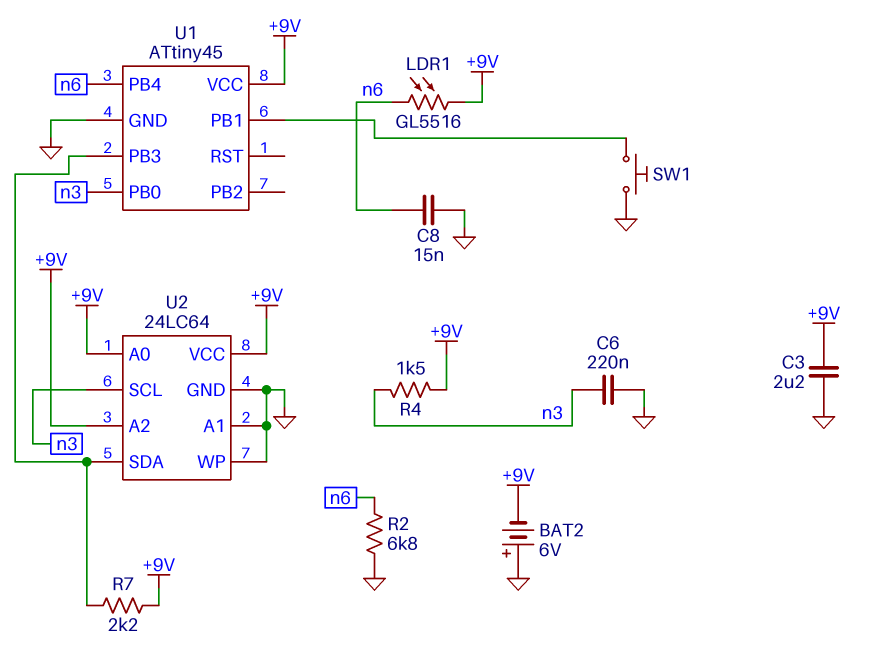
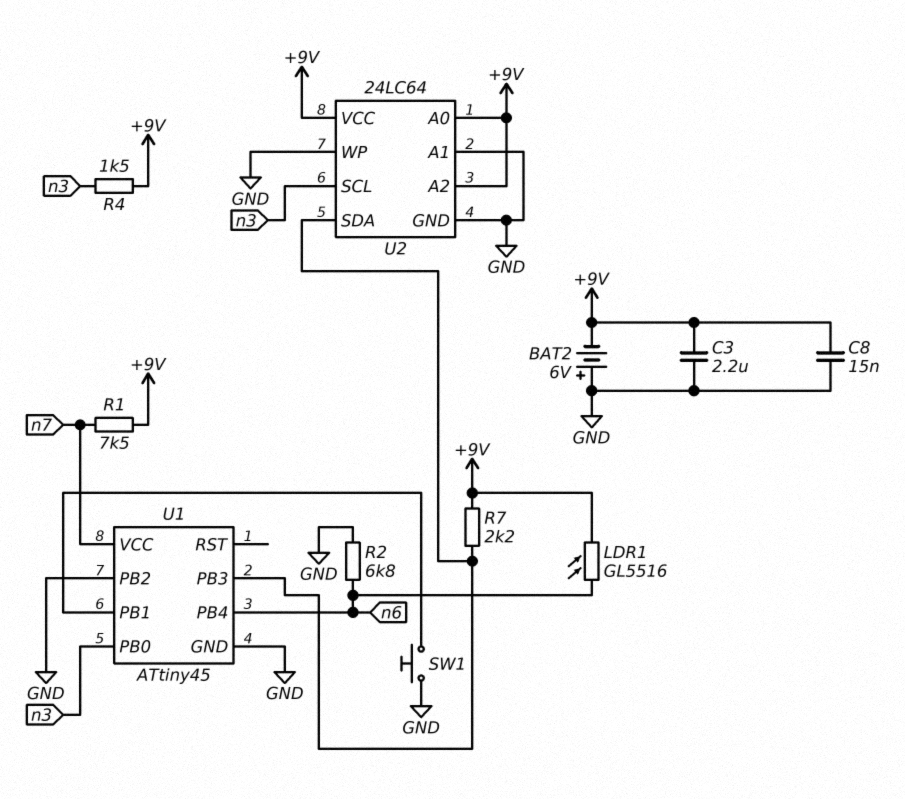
C6: 220nF (GND, n3) -> none
C8: 15nF (GND, n6) -> 15nF (+9V, GND)
R1: none -> 7.5k (+9V, n7)
U1 pin PB2: none -> GND
U1 pin VCC: +9V -> n7

